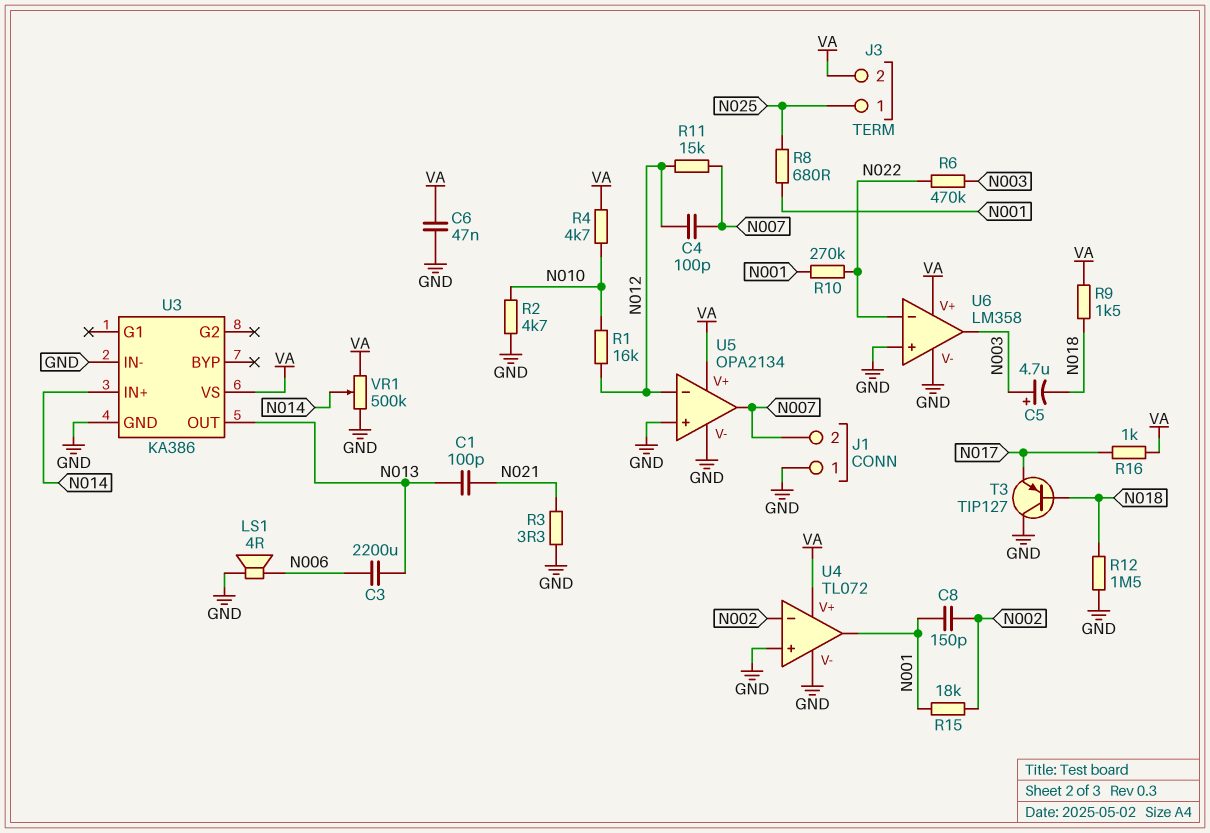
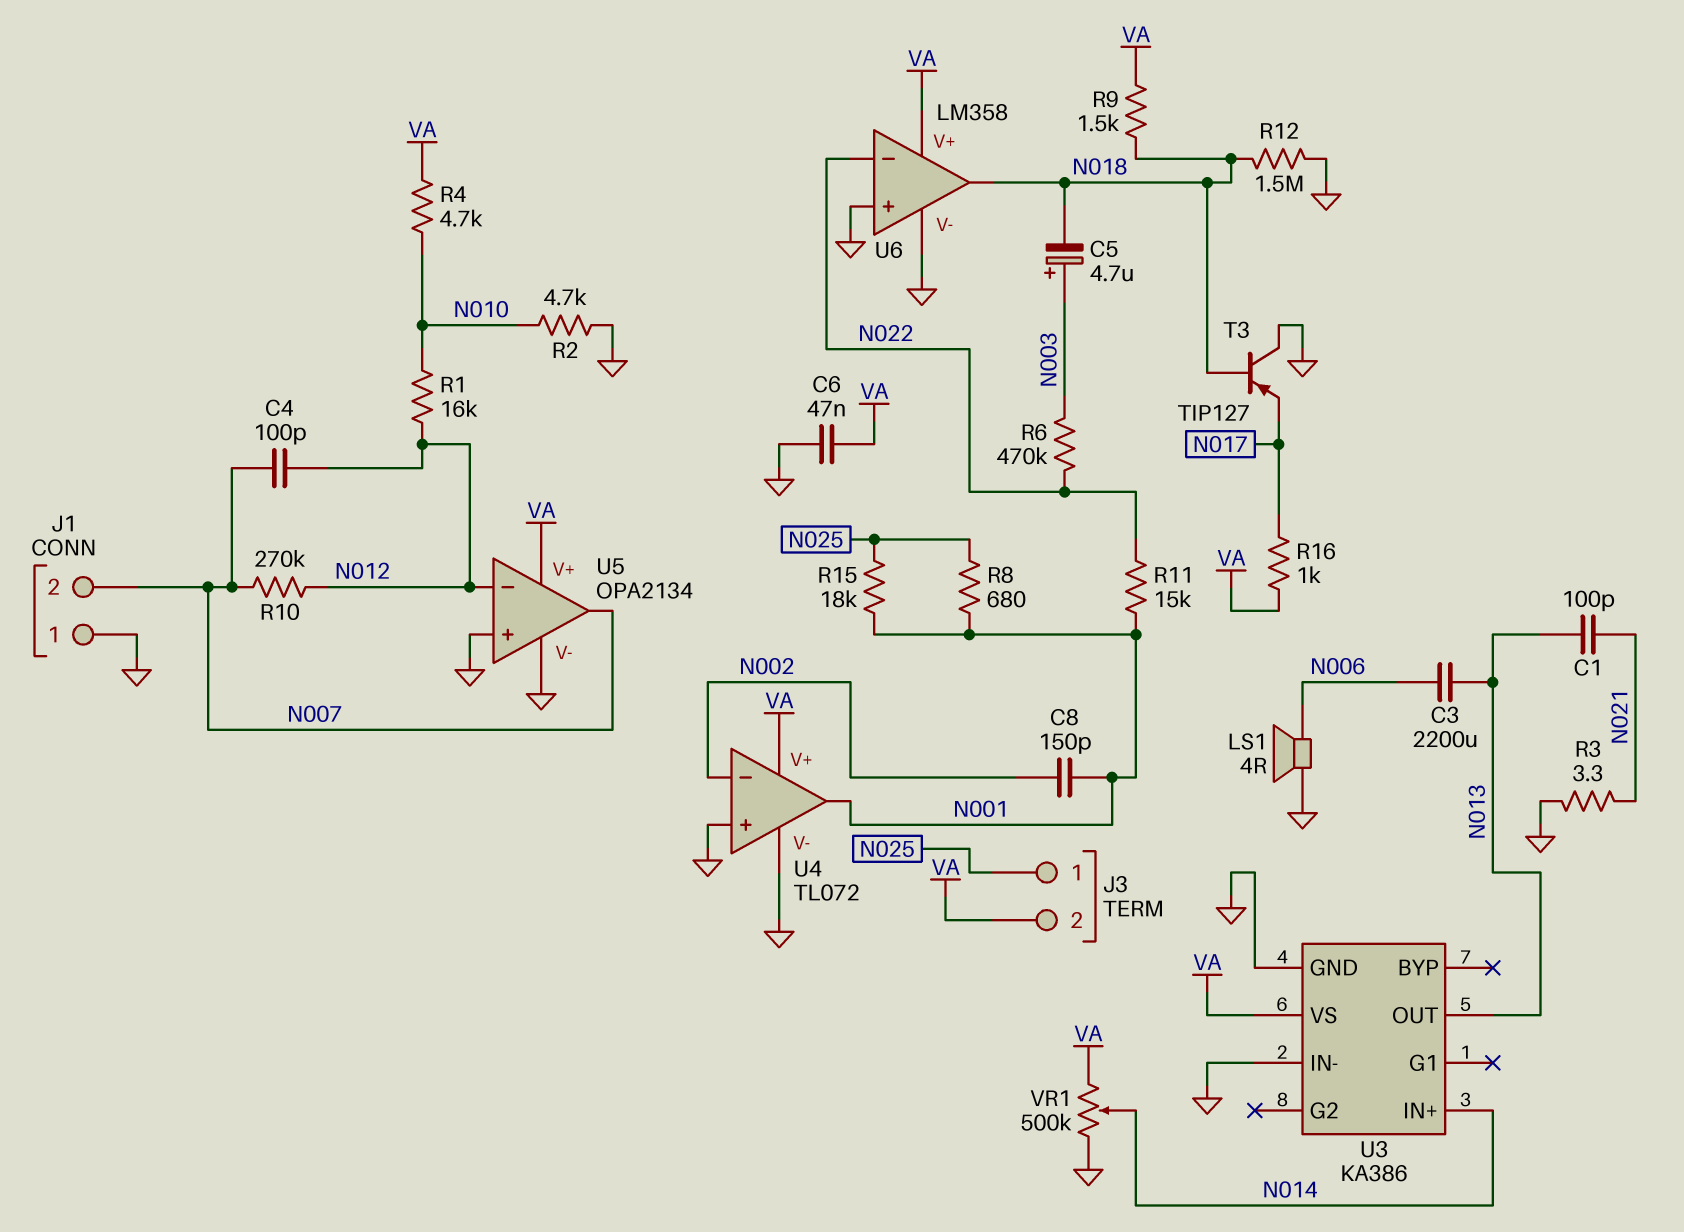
R10: 270k (N001, N022) -> 270k (N007, N012)
R11: 15k (N007, N012) -> 15k (N001, N022)
R15: 18k (N001, N002) -> 18k (N001, N025)
U6 pin out: N003 -> N018

